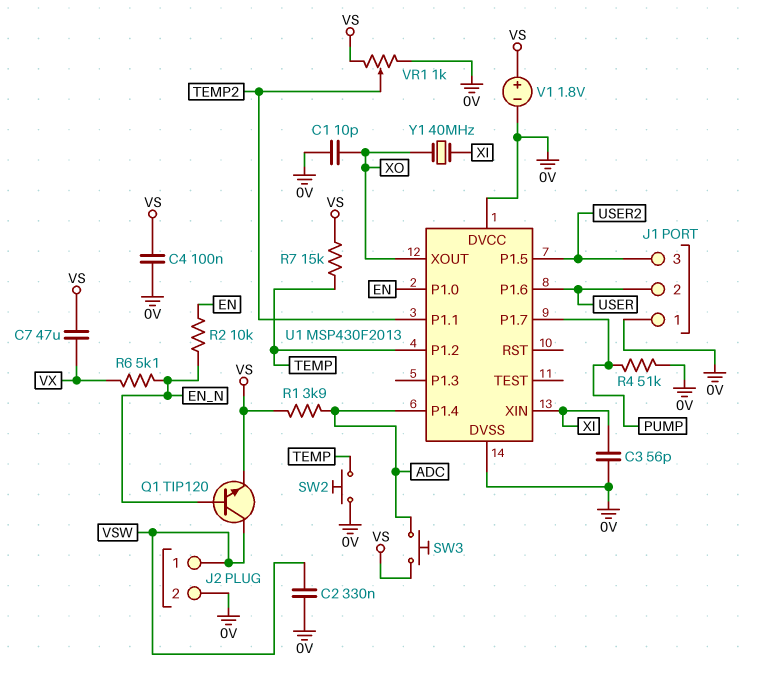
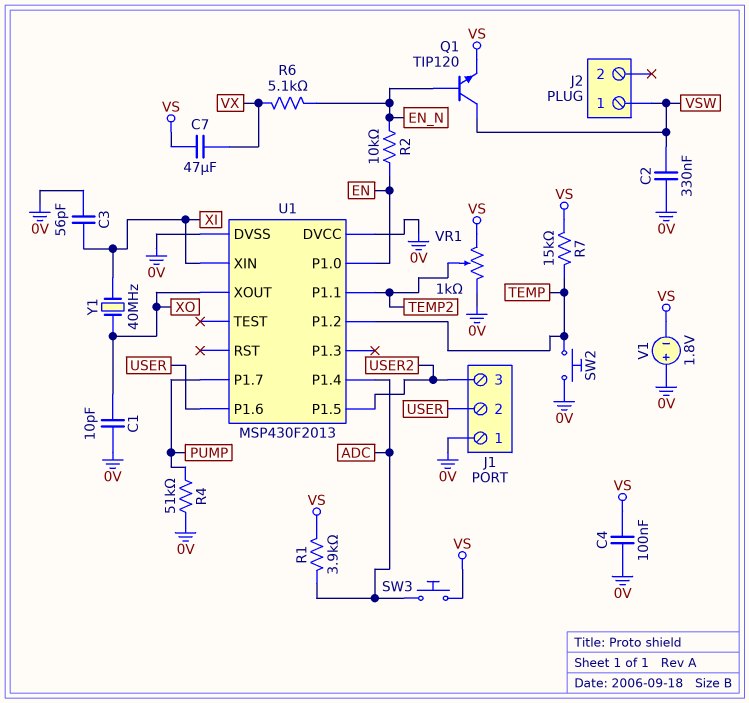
J2 pin 2: 0V -> none
V1: 1.8V (plus VS, minus 0V) -> 1.8V (plus 0V, minus VS)

